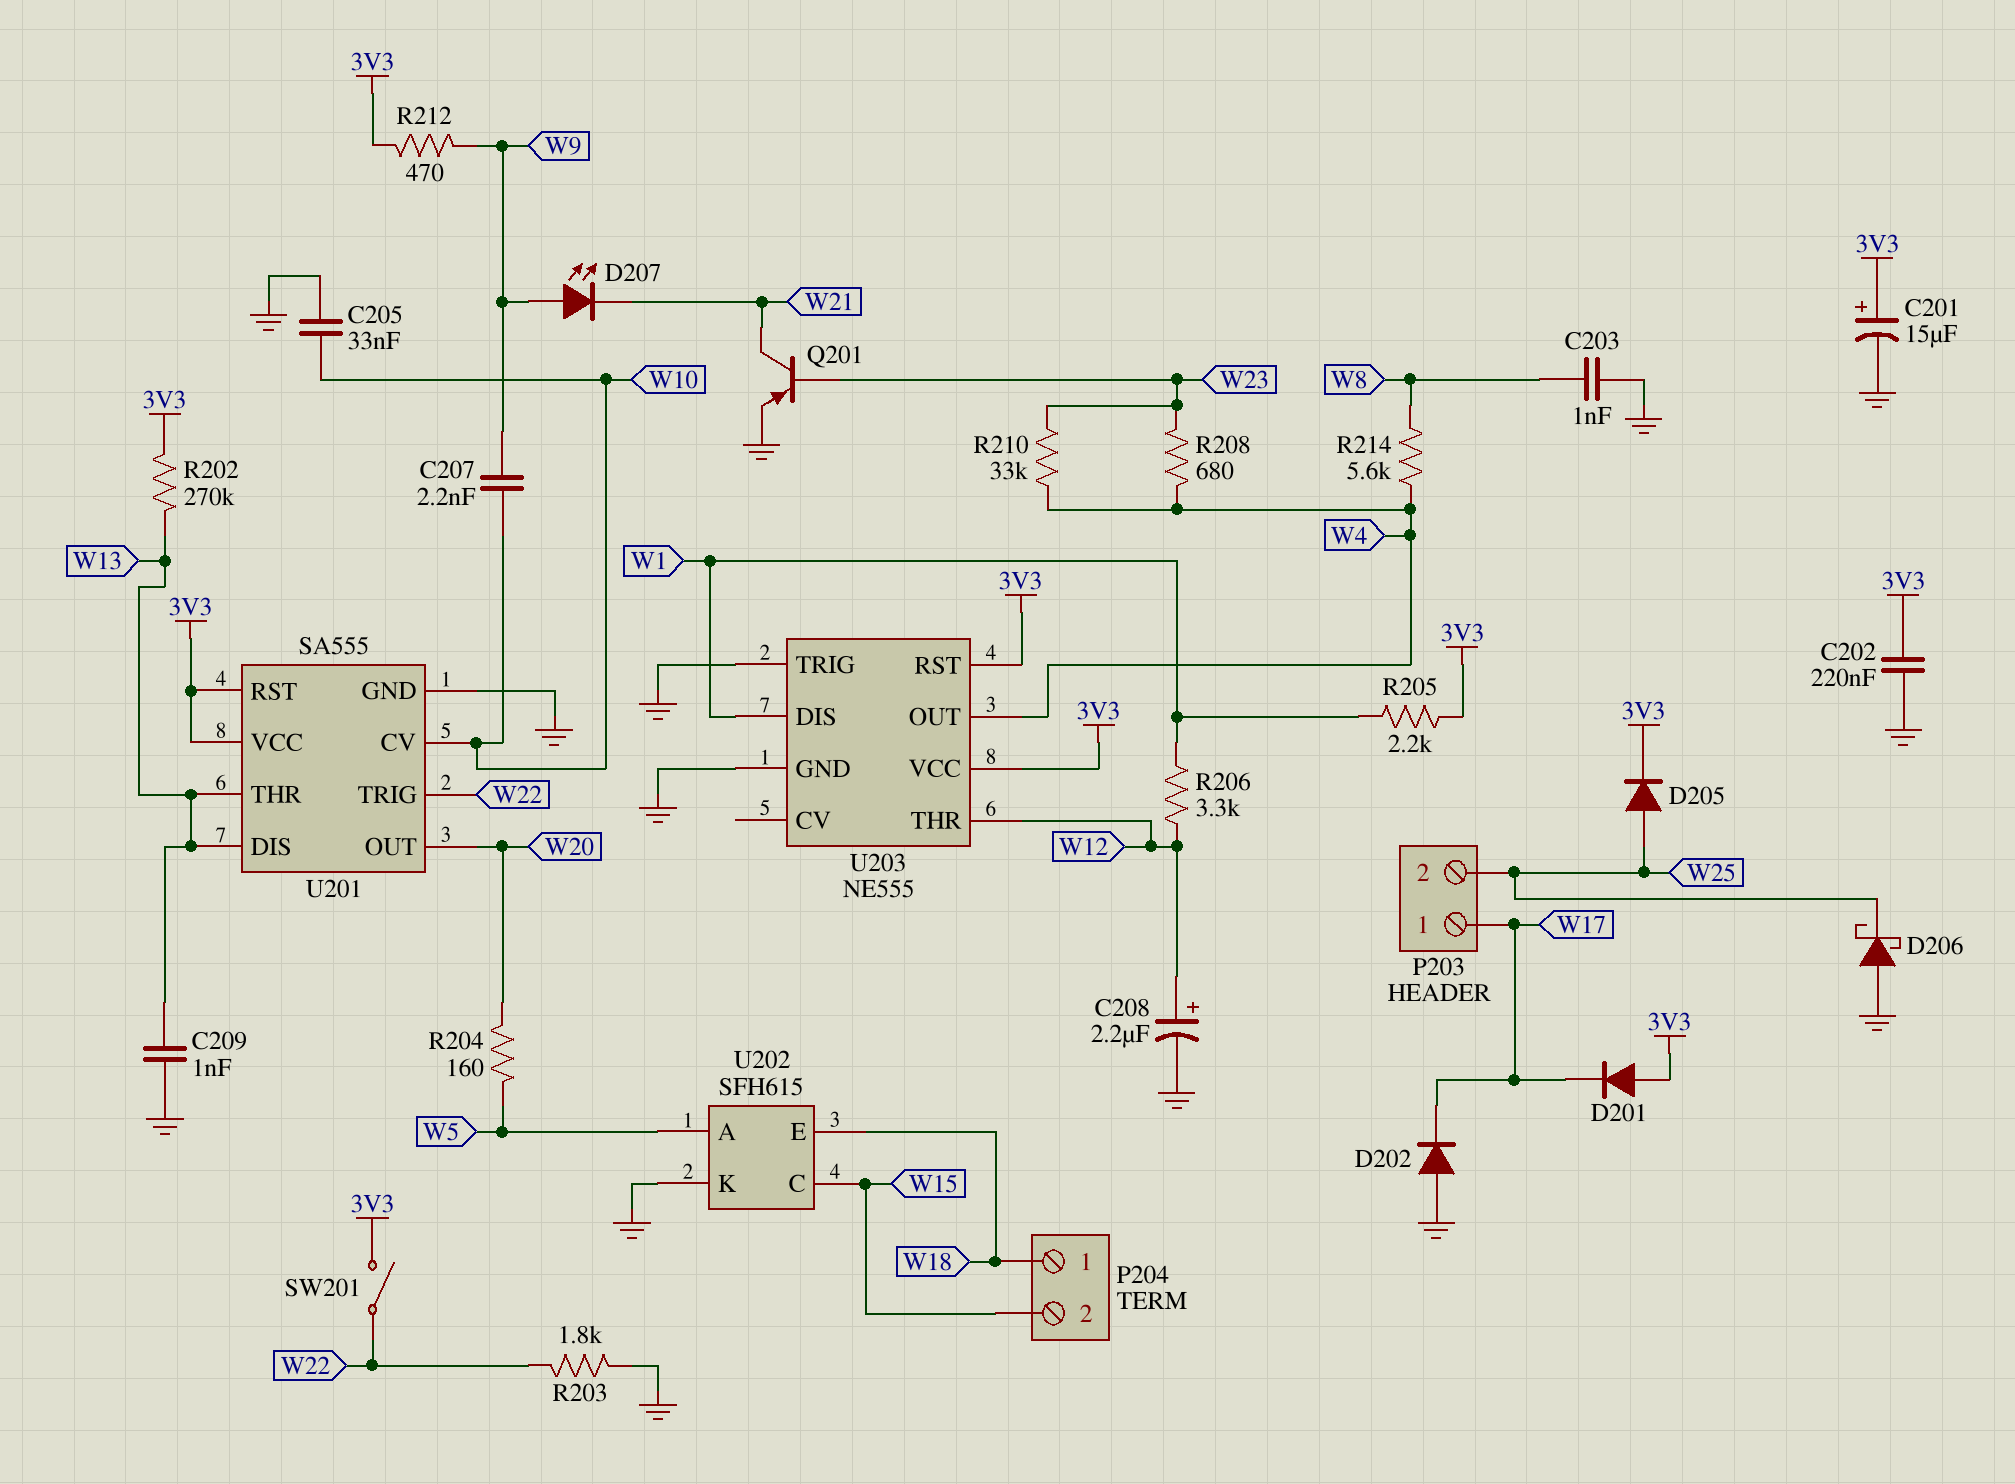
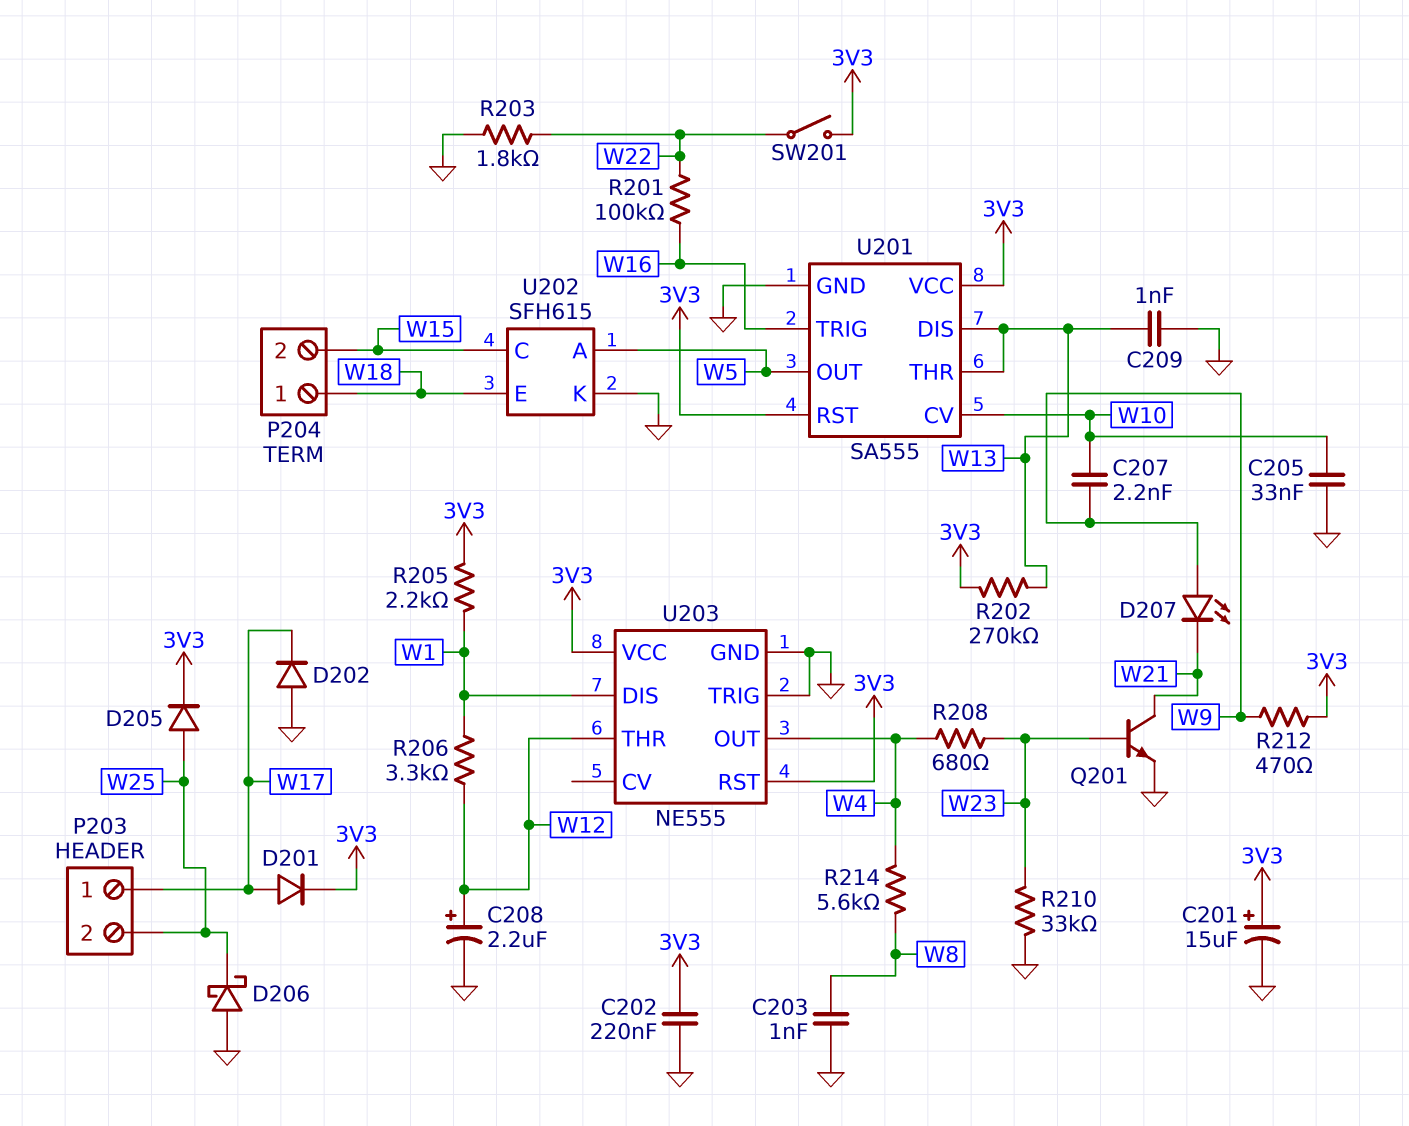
D201: diode (A 3V3, K W17) -> diode (A W17, K 3V3)
Q201: PNP (B W23, C W21, E GND) -> NPN (B W23, C W21, E GND)
R201: none -> 100k (W16, W22)
R204: 160 (W5, W20) -> none
R210: 33k (W4, W23) -> 33k (GND, W23)
U201 pin OUT: W20 -> W5
U201 pin TRIG: W22 -> W16

